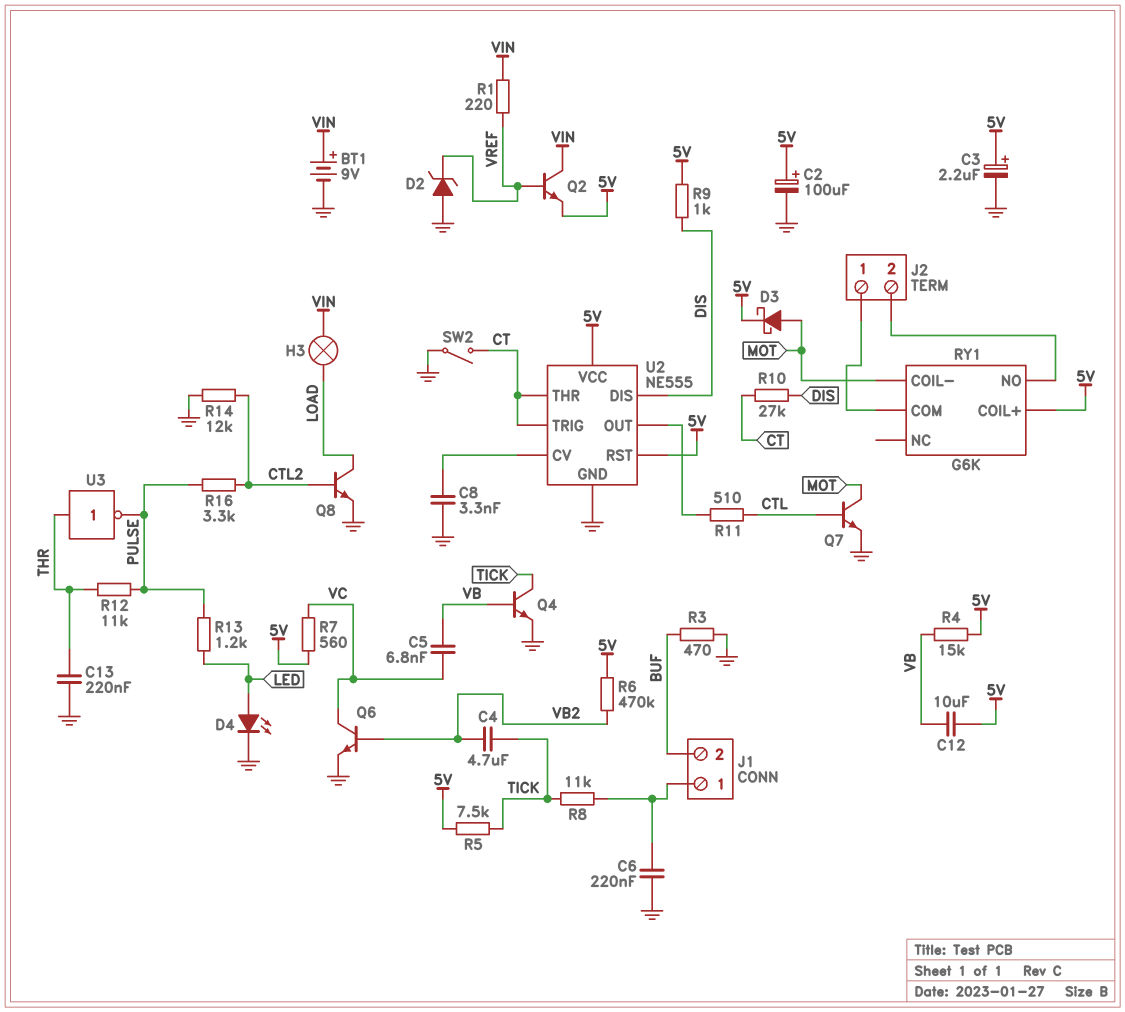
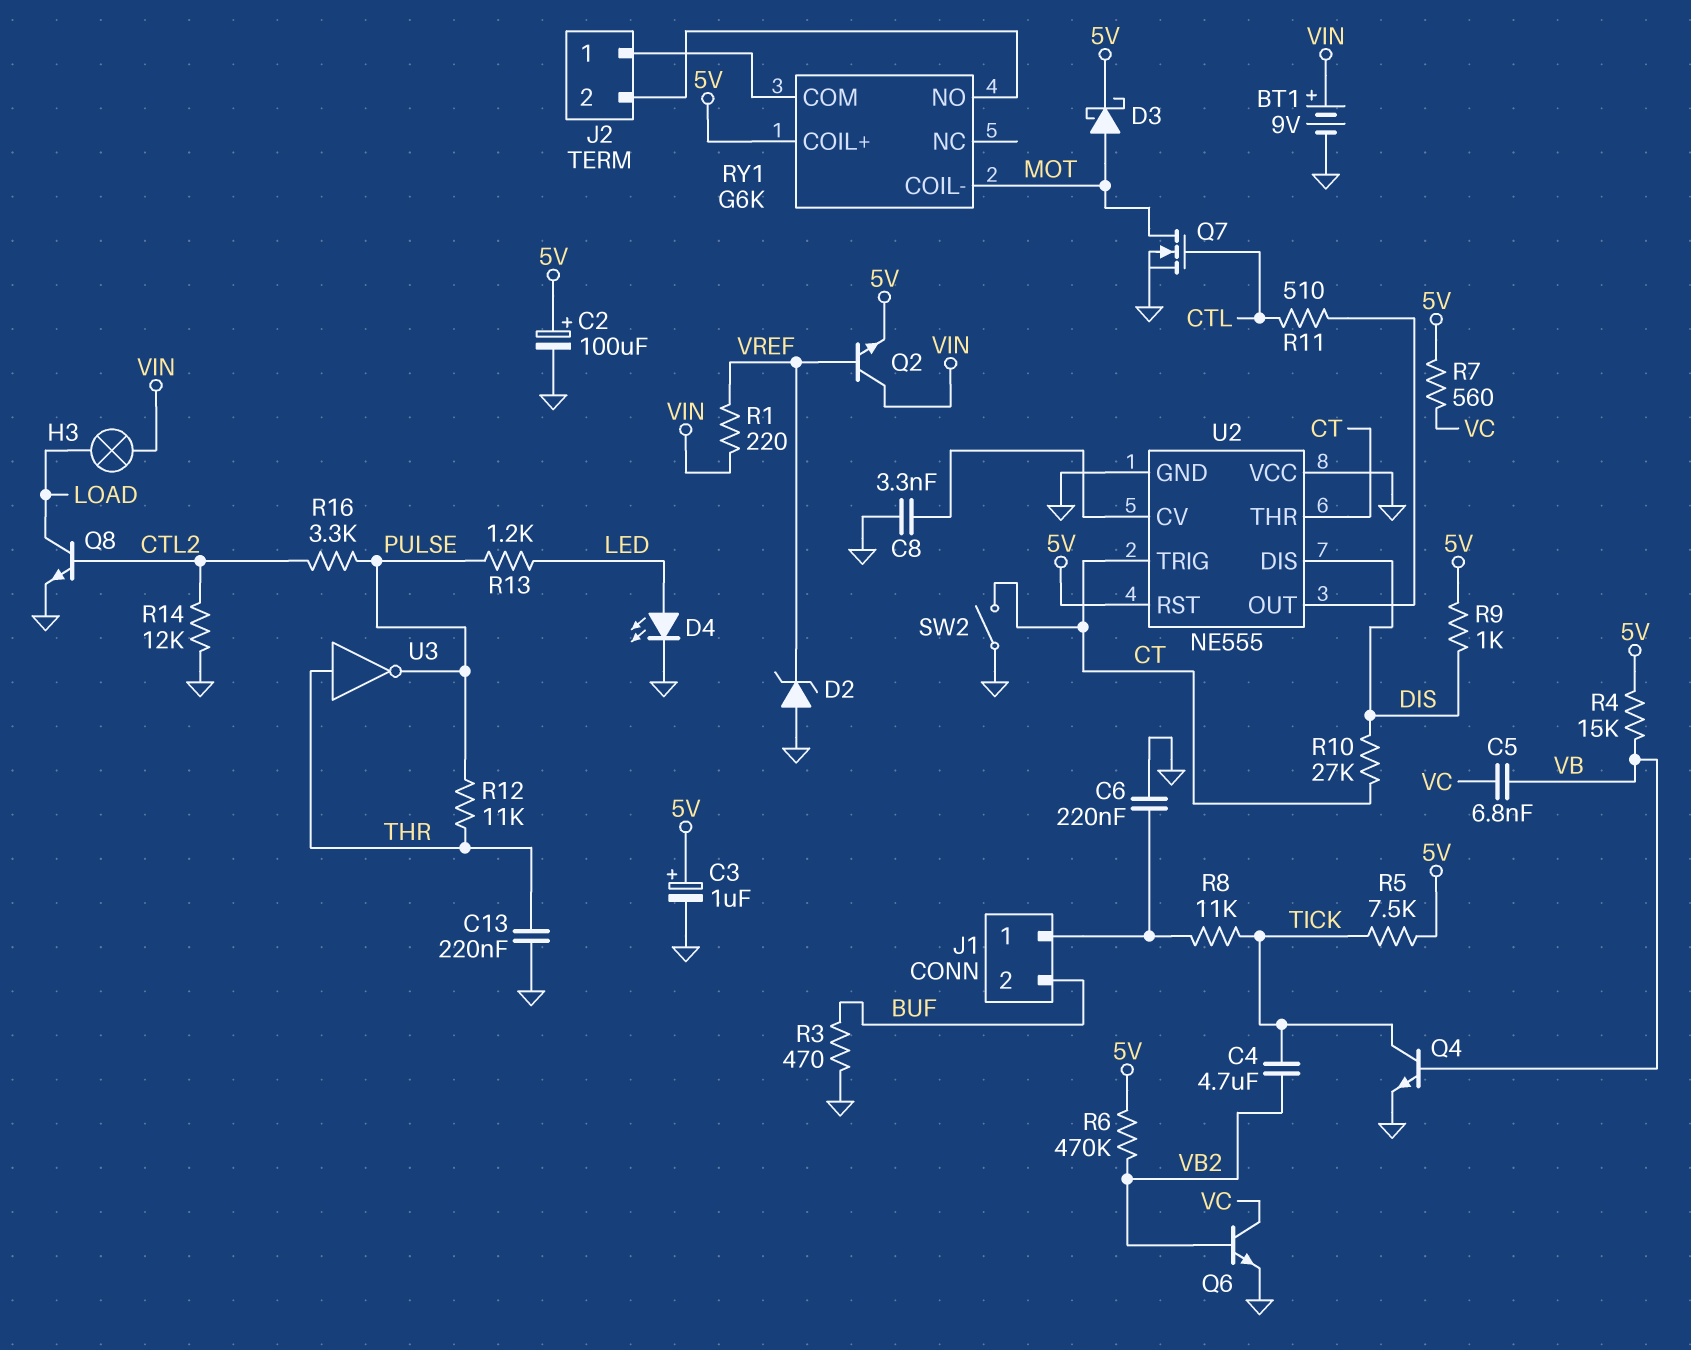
C3: 2.2uF (plus 5V, minus GND) -> 1uF (plus 5V, minus GND)
C12: 10uF (5V, VB) -> none
Q7: NPN (B CTL, C MOT, E GND) -> NMOS (G CTL, D MOT, S GND)
U2 pin VCC: 5V -> GND

